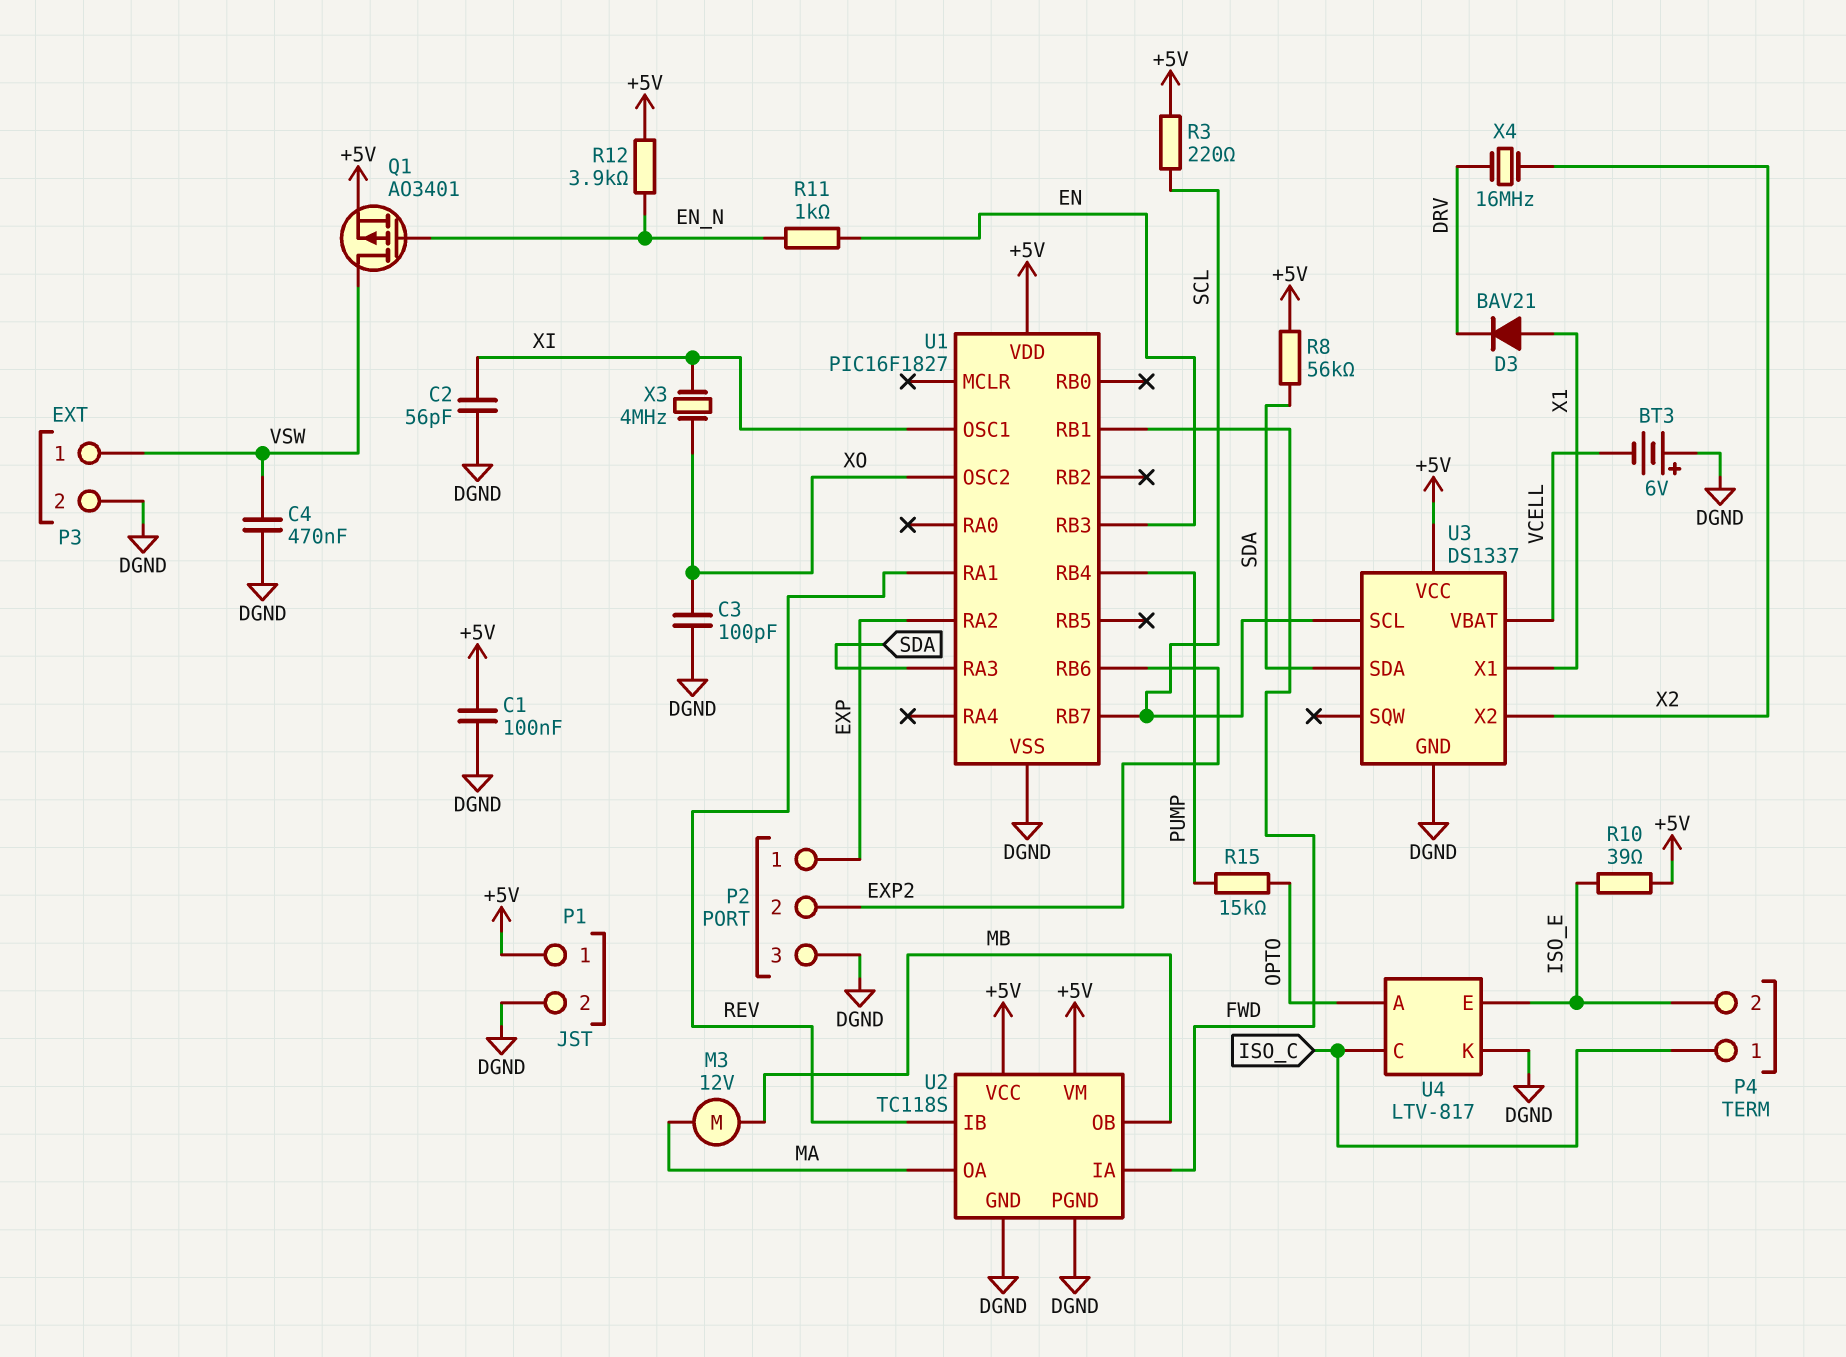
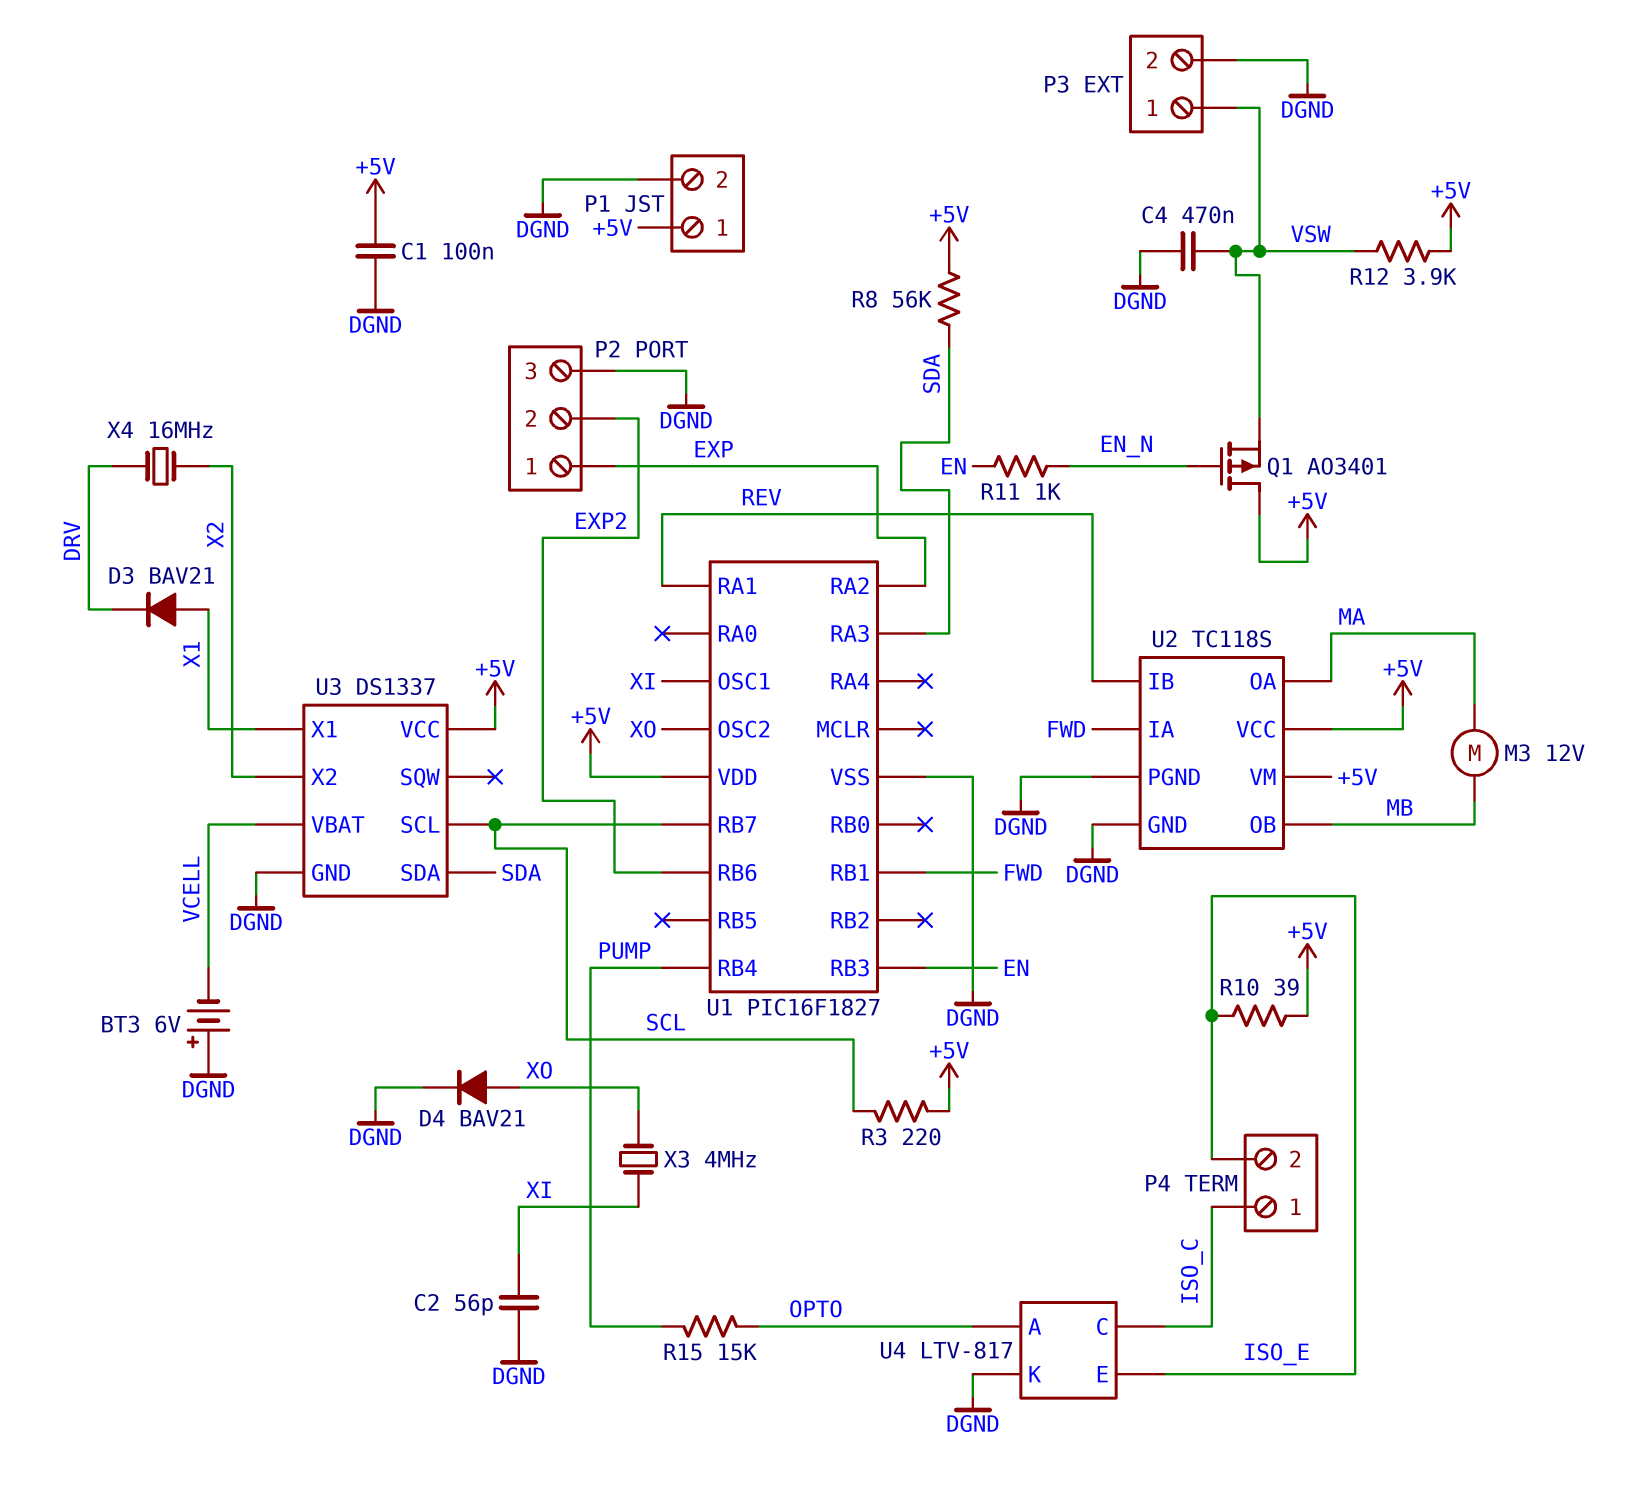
C3: 100pF (DGND, XO) -> none
D4: none -> diode BAV21 (A XO, K DGND)
Q1: PMOS AO3401 (G EN_N, D VSW, S +5V) -> PMOS AO3401 (G EN_N, D +5V, S VSW)
R12: 3.9k (+5V, EN_N) -> 3.9k (+5V, VSW)

